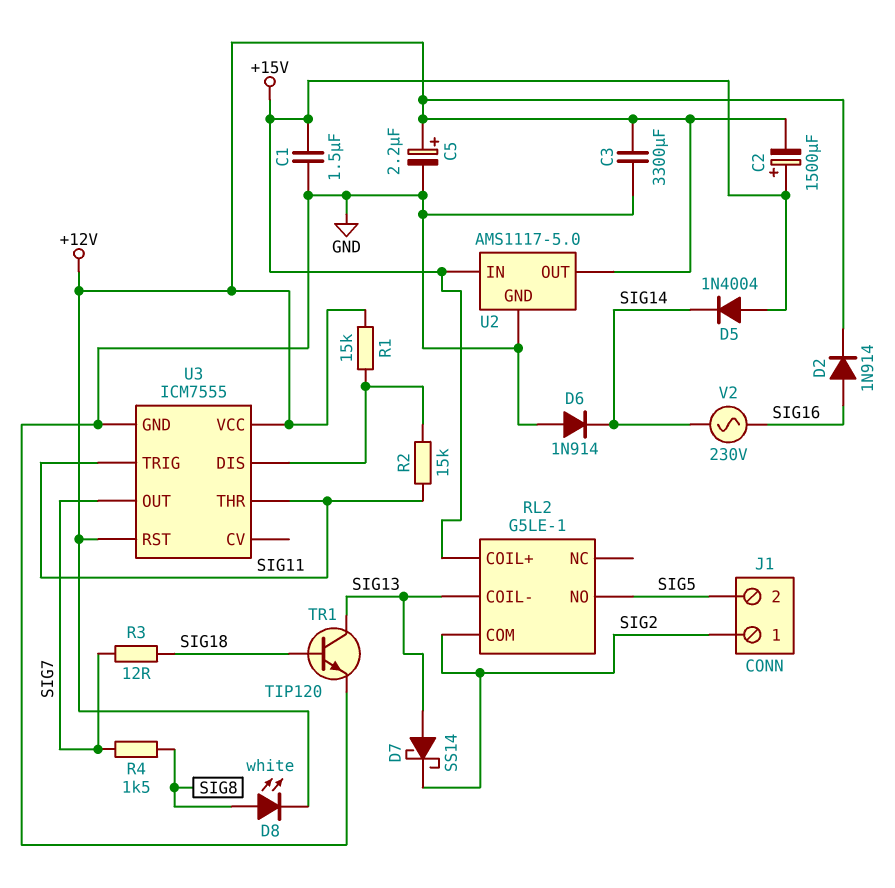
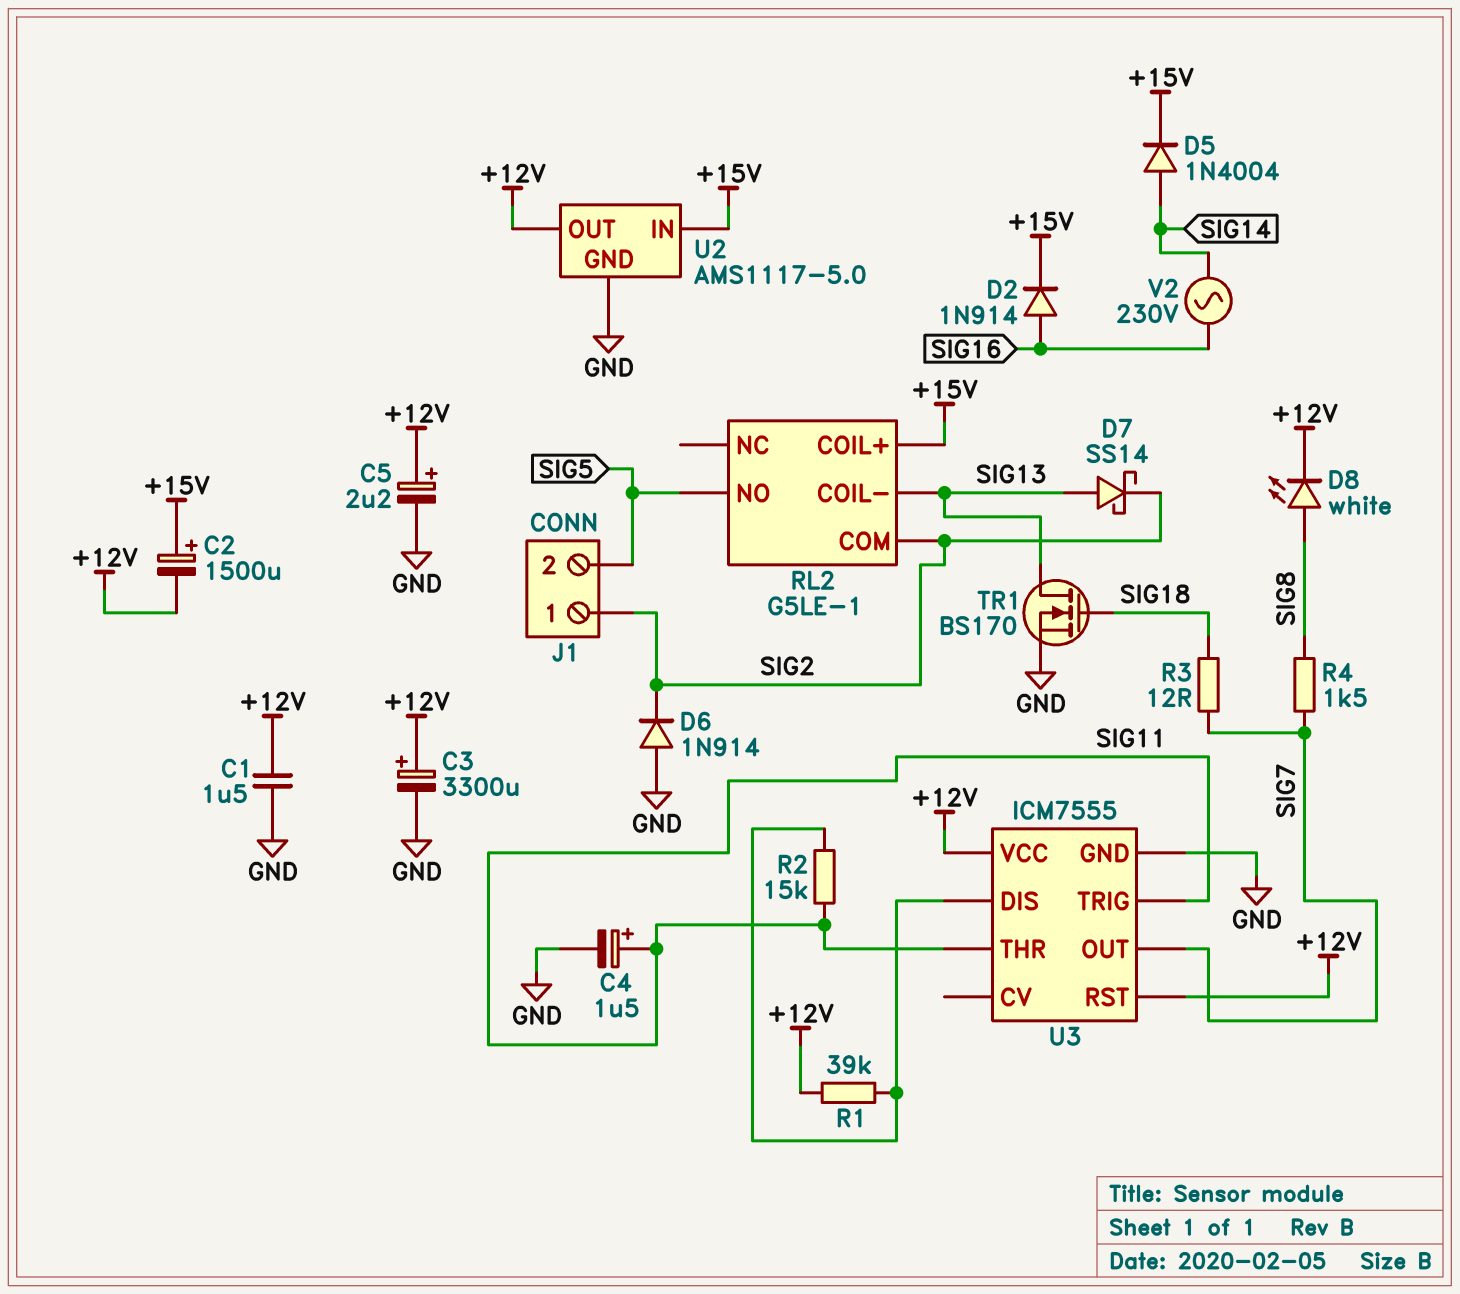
C1: 1.5uF (+15V, GND) -> 1.5uF (+12V, GND)
C3: 3300uF (+12V, GND) -> 3300uF (plus +12V, minus GND)
C4: none -> 1.5uF (plus SIG11, minus GND)
D2: diode 1N914 (A SIG16, K +12V) -> diode 1N914 (A SIG16, K +15V)
D5: diode 1N4004 (A +15V, K SIG14) -> diode 1N4004 (A SIG14, K +15V)
D6: diode 1N914 (A GND, K SIG14) -> diode 1N914 (A GND, K SIG2)
R1: 15k (+12V, U3/DIS) -> 39k (+12V, U3/DIS)
TR1: NPN TIP120 (B SIG18, C SIG13, E GND) -> NMOS BS170 (G SIG18, D SIG13, S GND)

